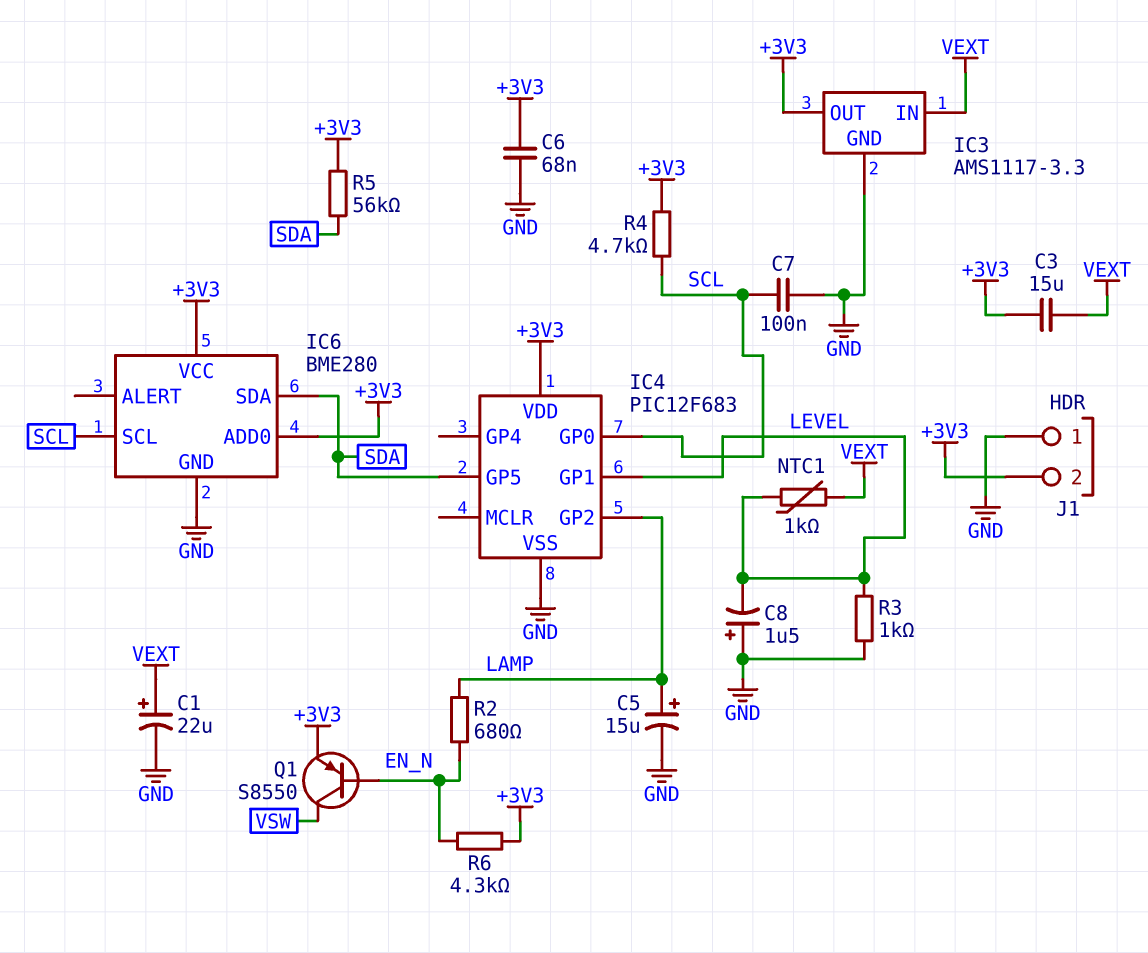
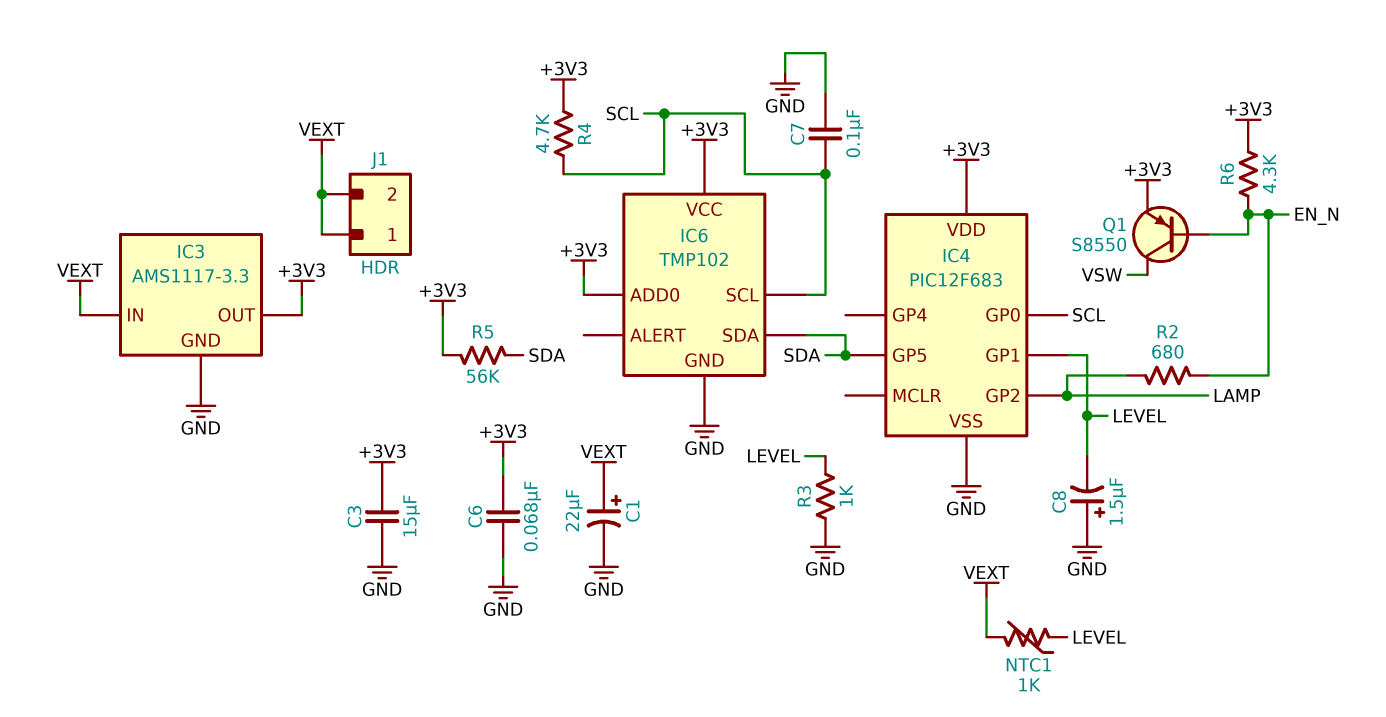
C3: 15uF (+3V3, VEXT) -> 15uF (+3V3, GND)
C5: 15uF (plus LAMP, minus GND) -> none
IC6: BME280 -> TMP102
J1 pin 1: GND -> VEXT
J1 pin 2: +3V3 -> VEXT

